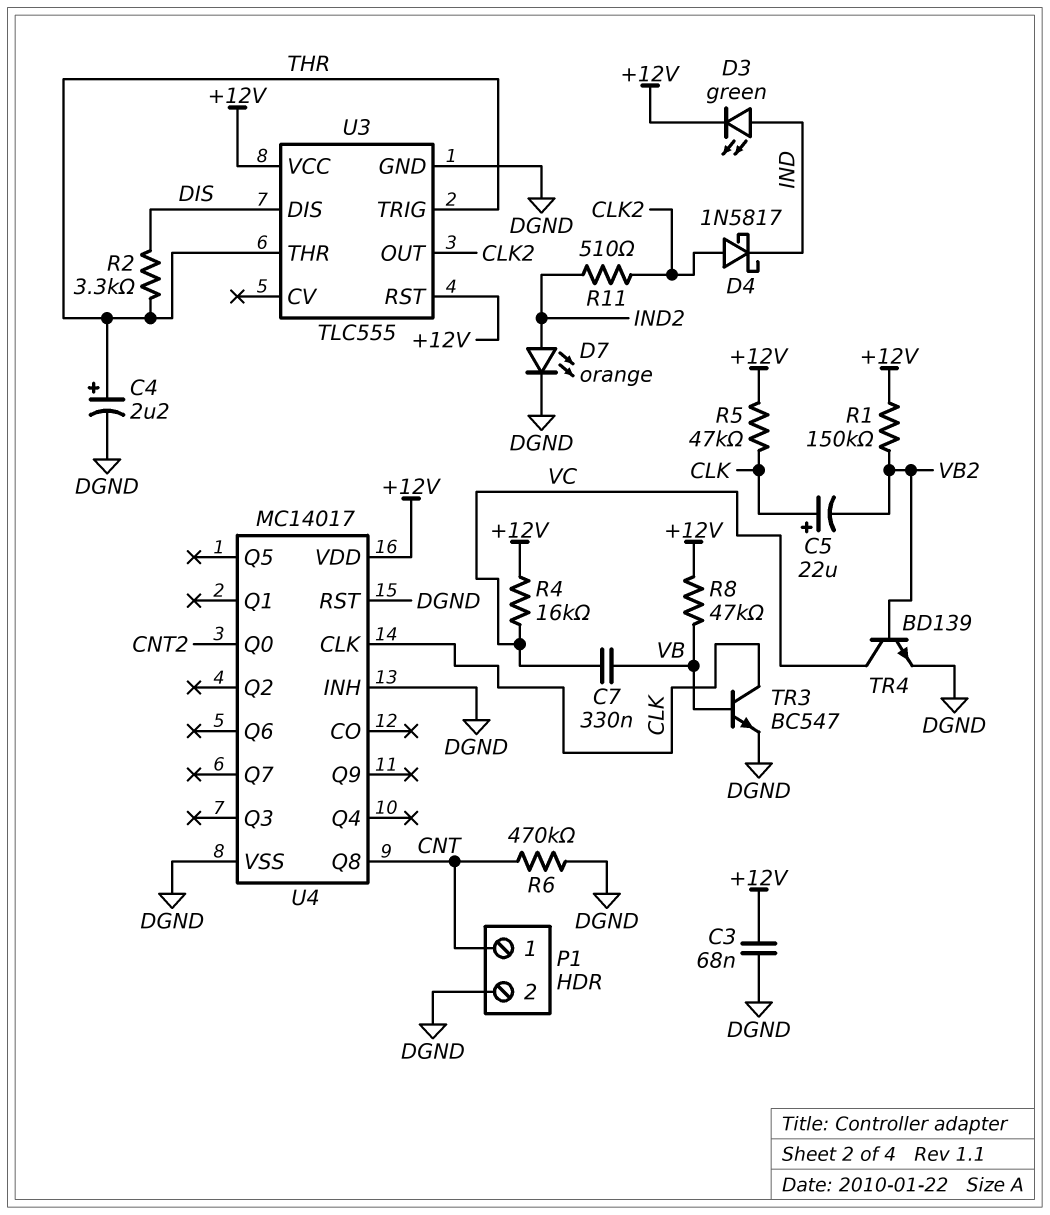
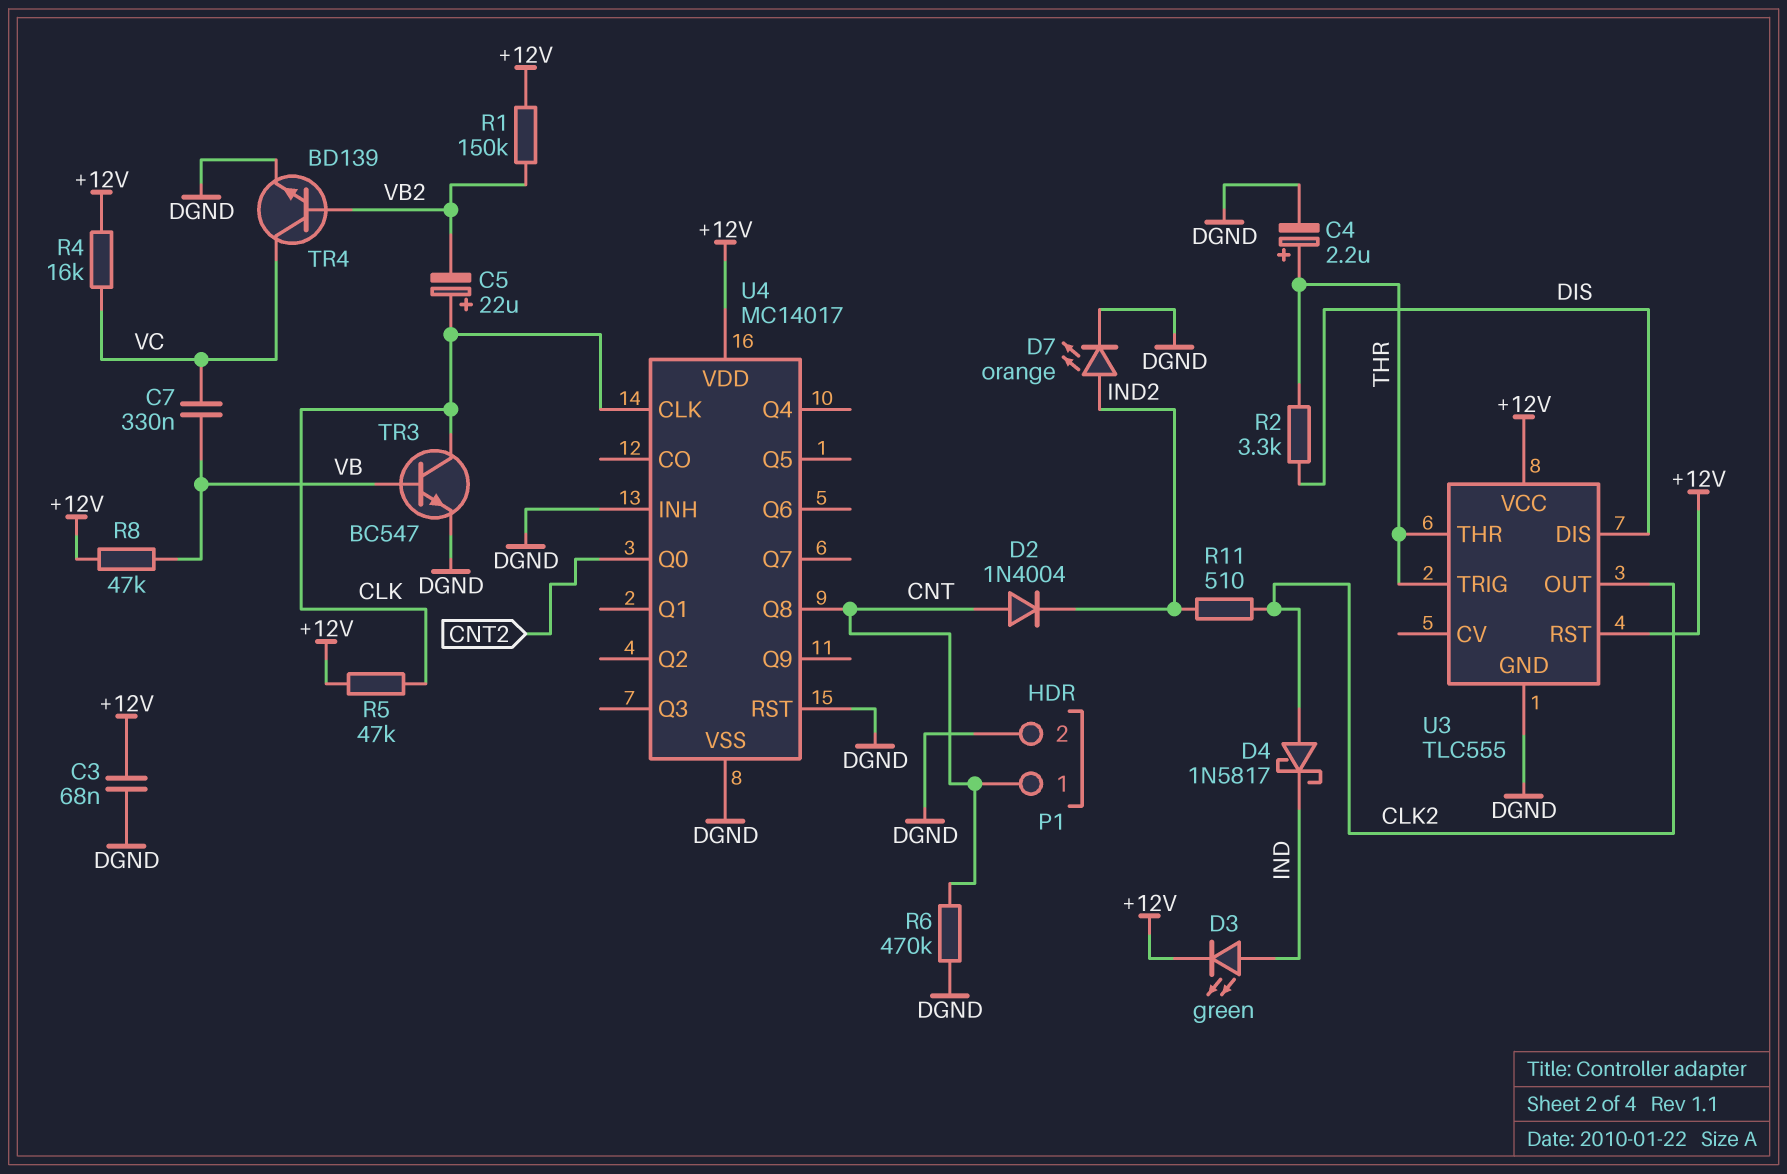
D2: none -> diode 1N4004 (A CNT, K IND2)

